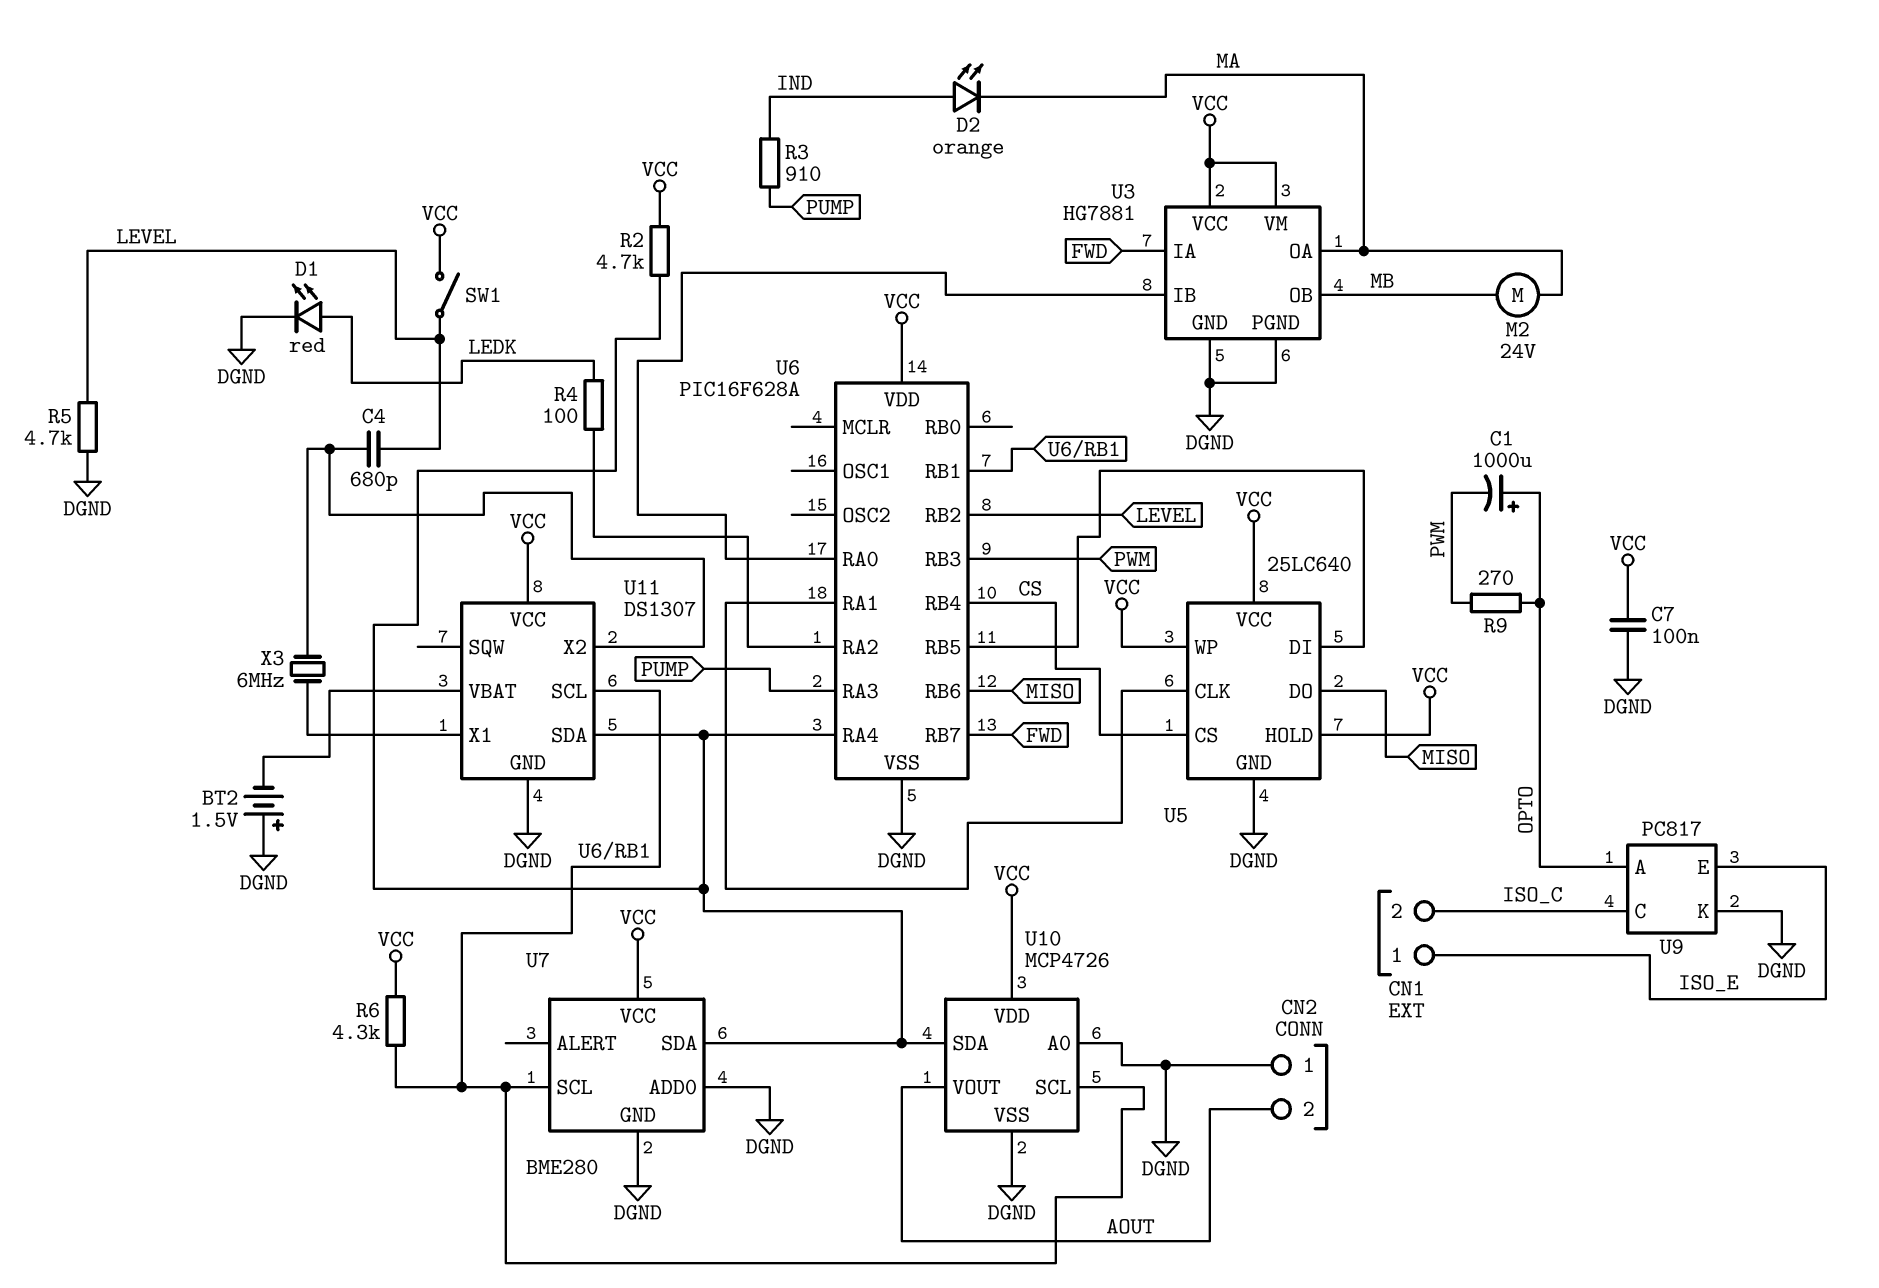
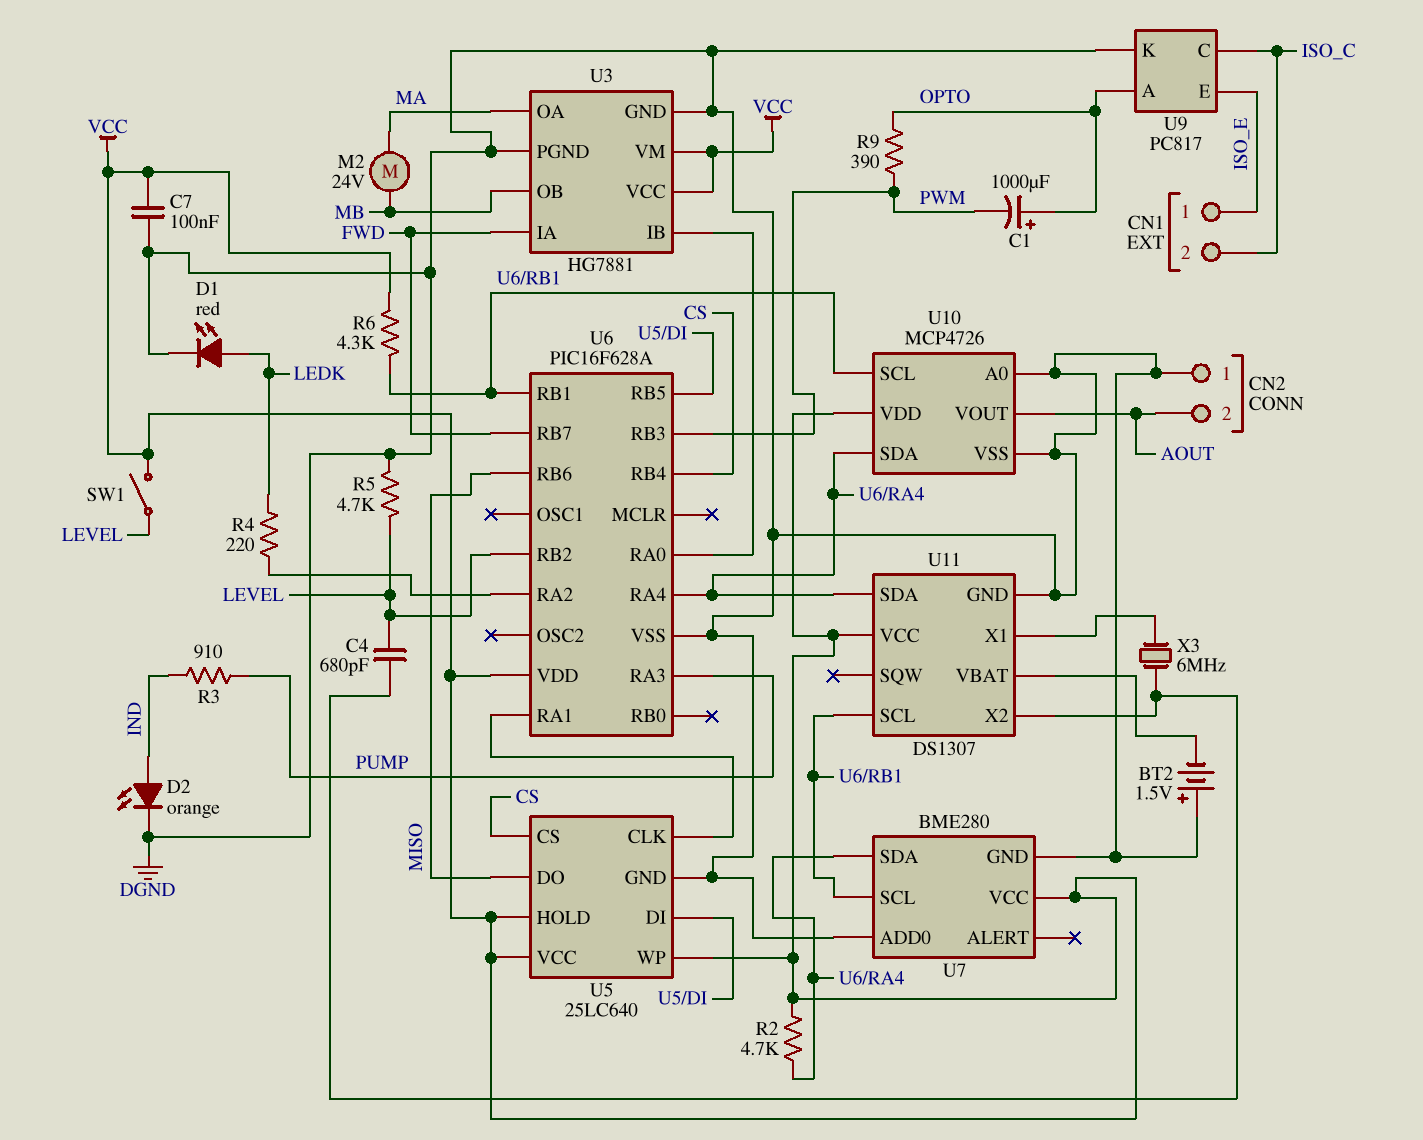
D2: LED orange (A IND, K MA) -> LED orange (A IND, K DGND)
R4: 100 (LEDK, U6/RA2) -> 220 (LEDK, U6/RA2)
R9: 270 (OPTO, PWM) -> 390 (OPTO, PWM)

